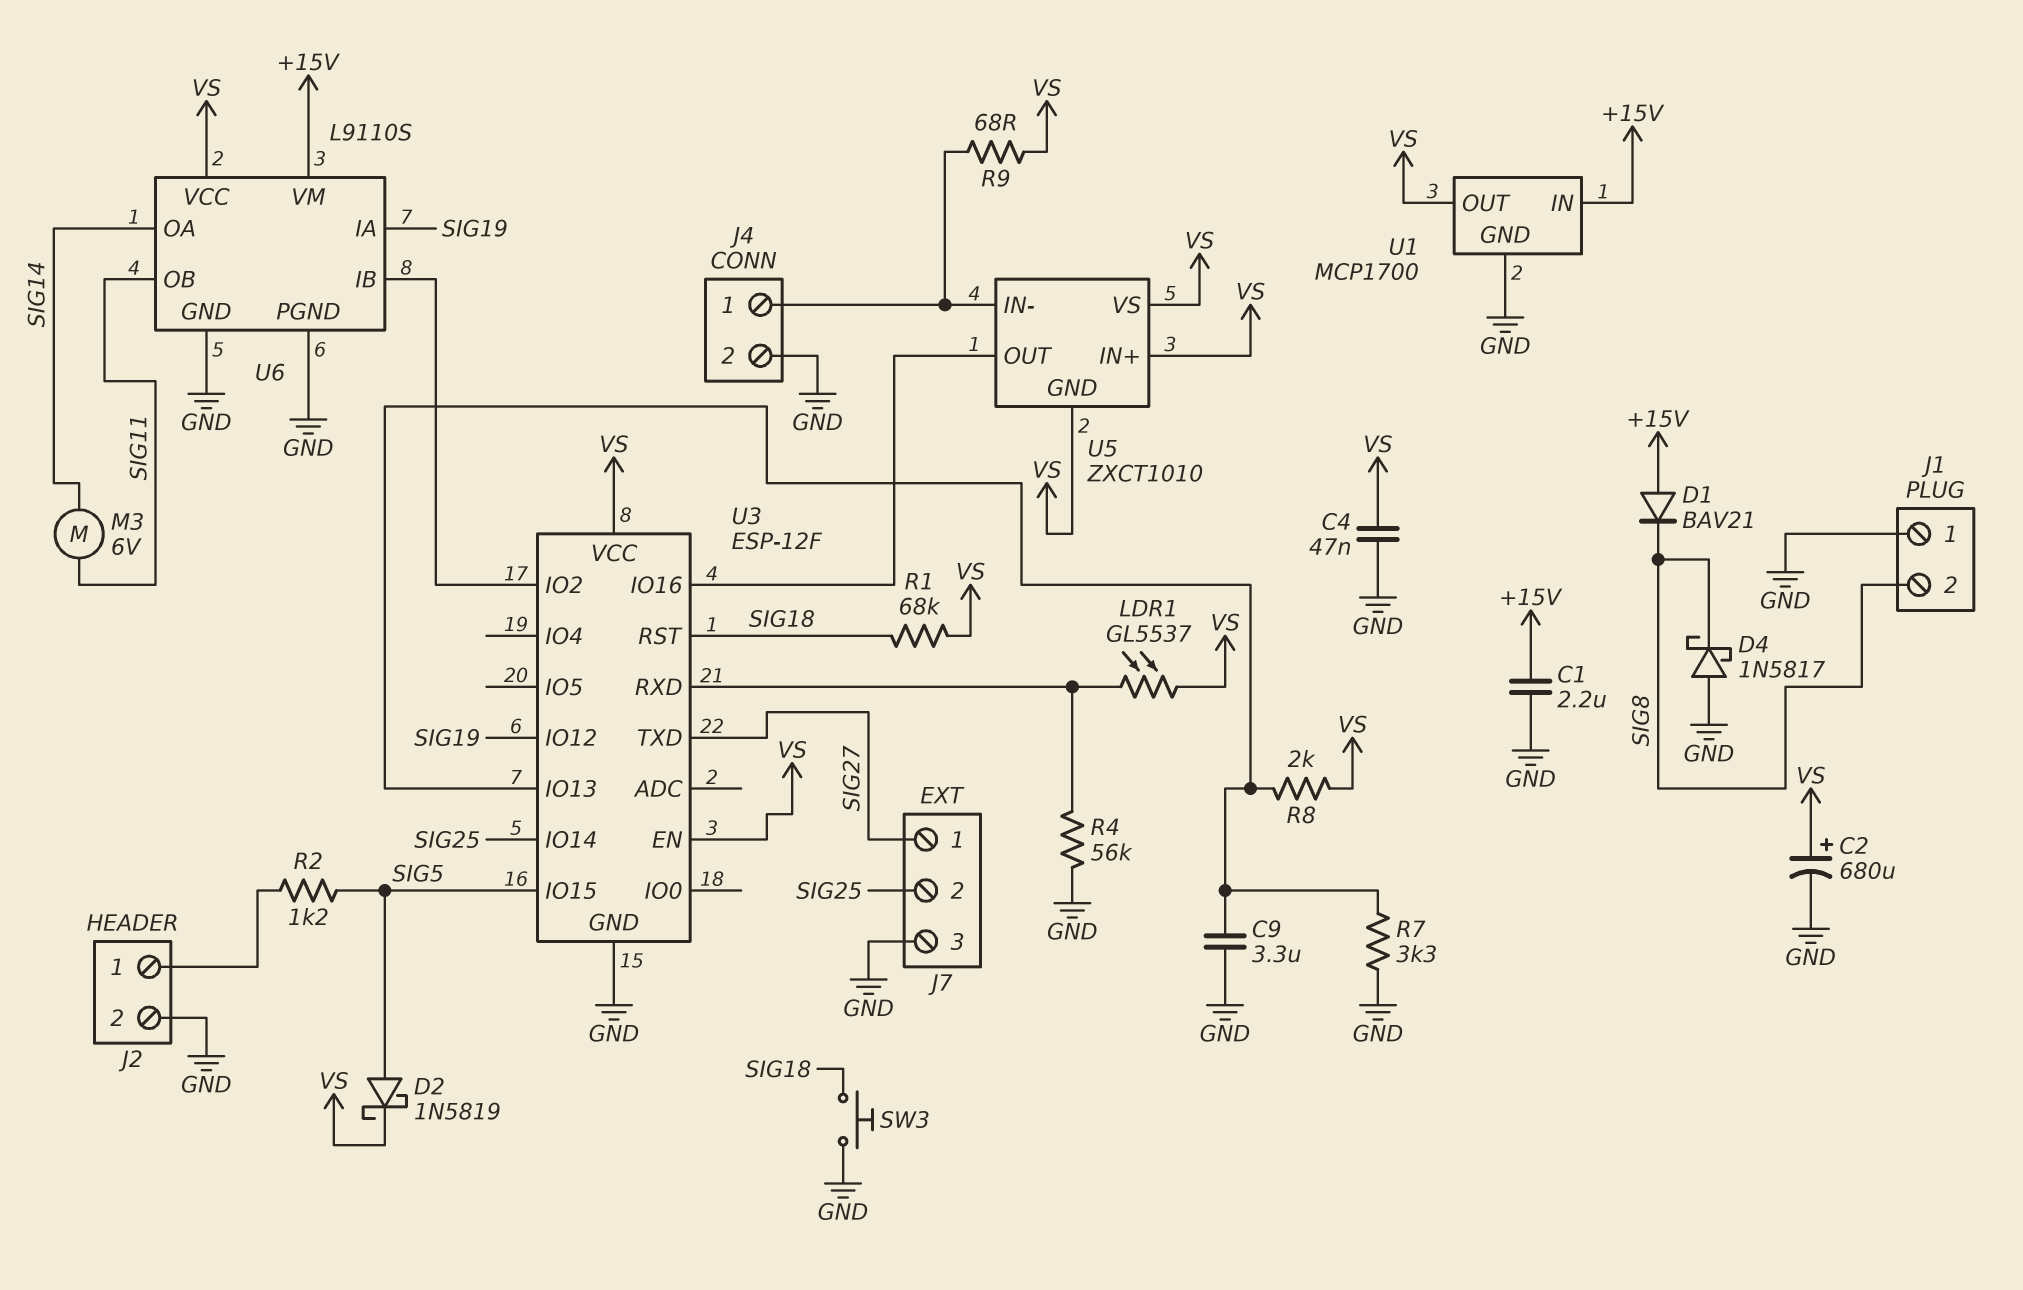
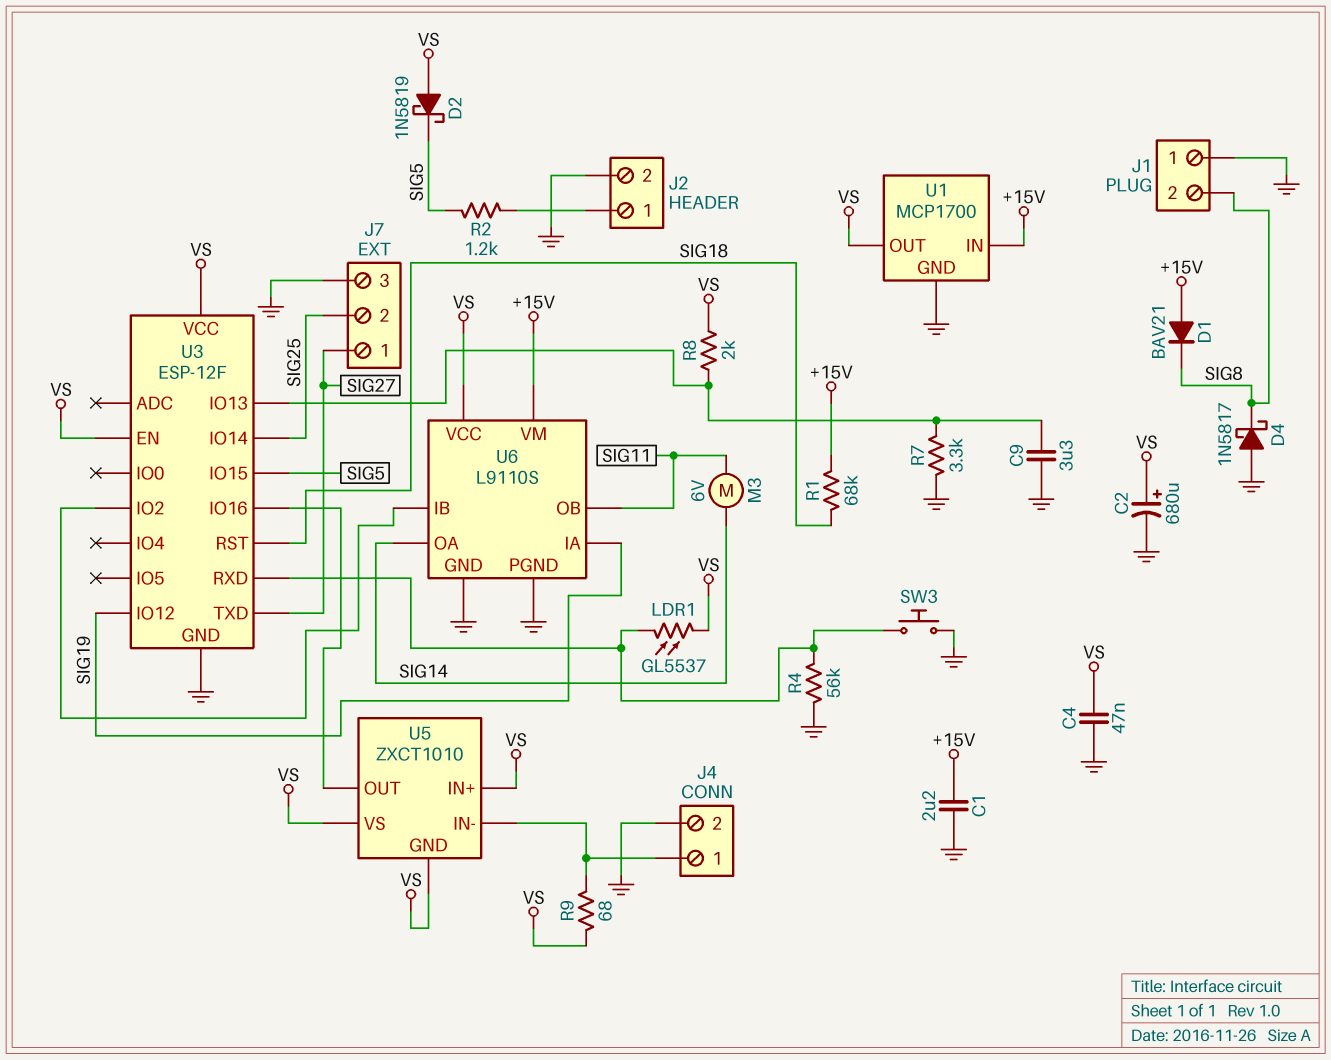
D2: schottky 1N5819 (A SIG5, K VS) -> schottky 1N5819 (A VS, K SIG5)
R1: 68k (SIG18, VS) -> 68k (+15V, SIG18)
SW3: button (GND, SIG18) -> button (GND, U3/RXD)

